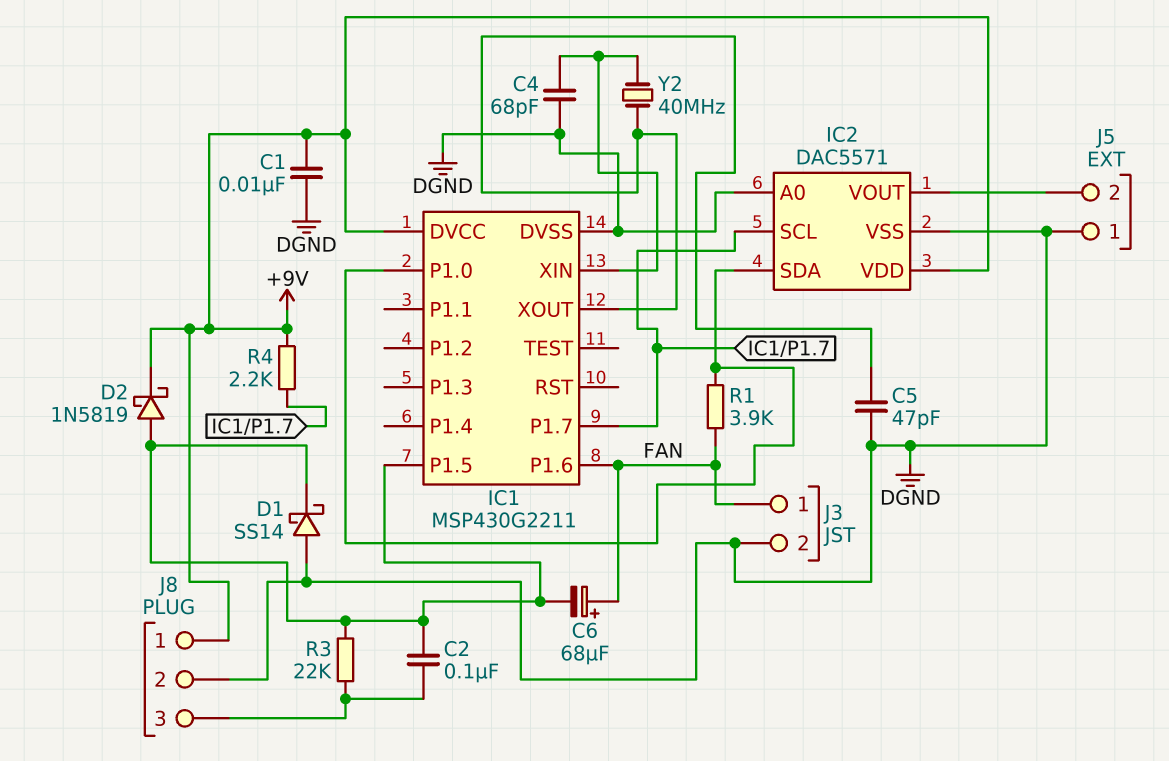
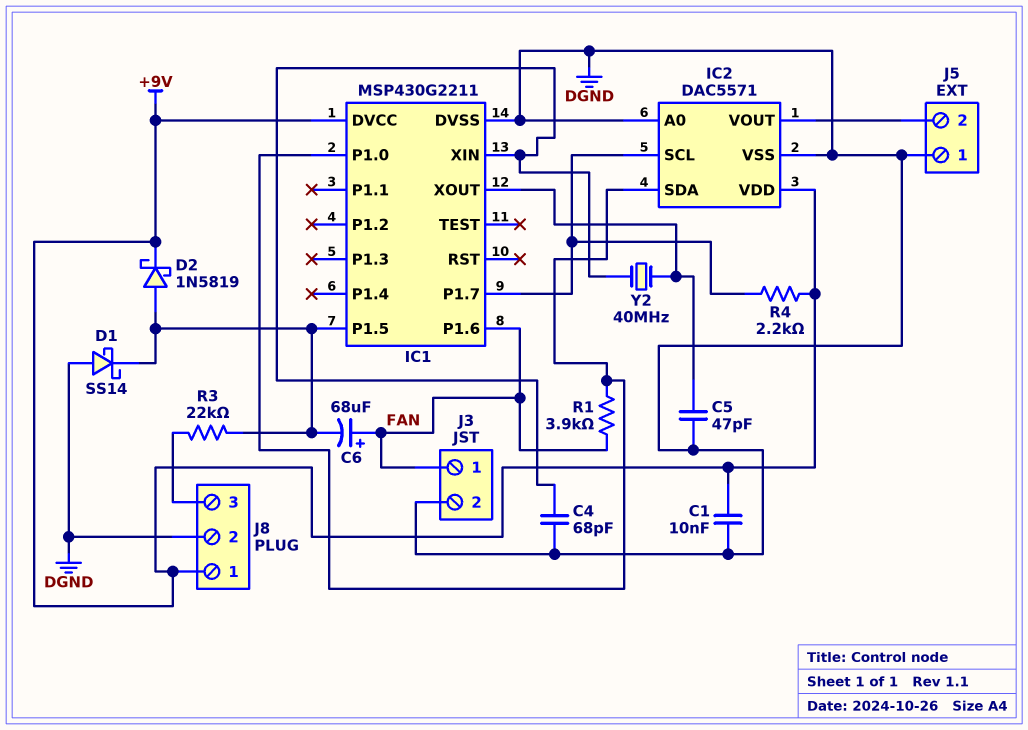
C2: 100nF (IC1/P1.5, J8/3) -> none

